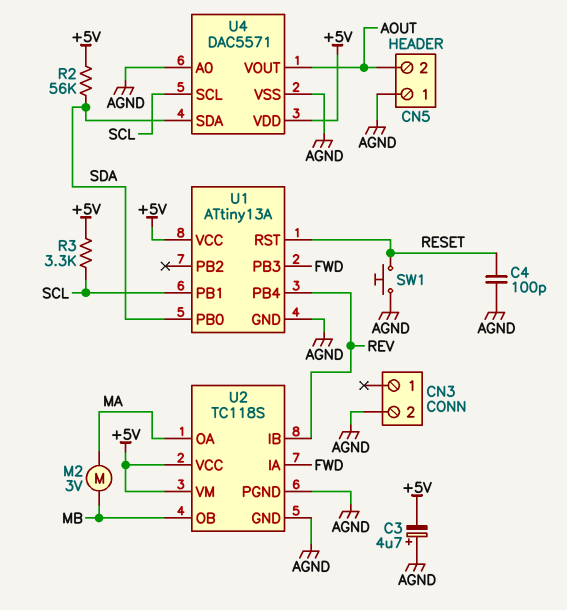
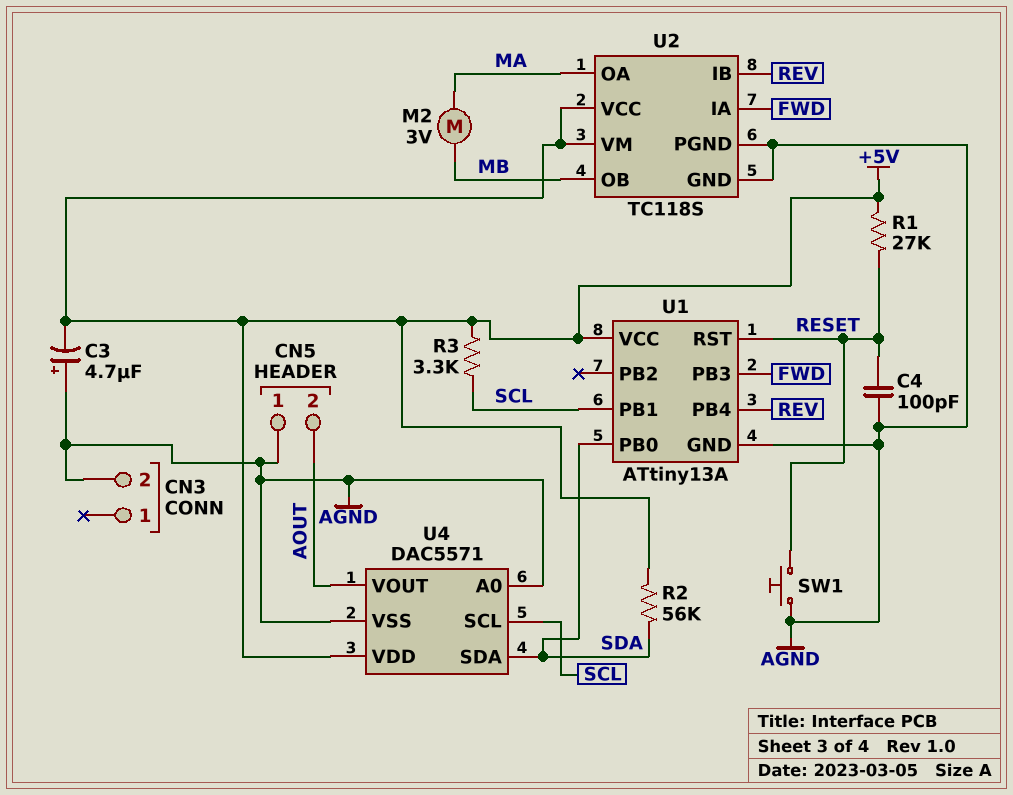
R1: none -> 27k (+5V, RESET)

